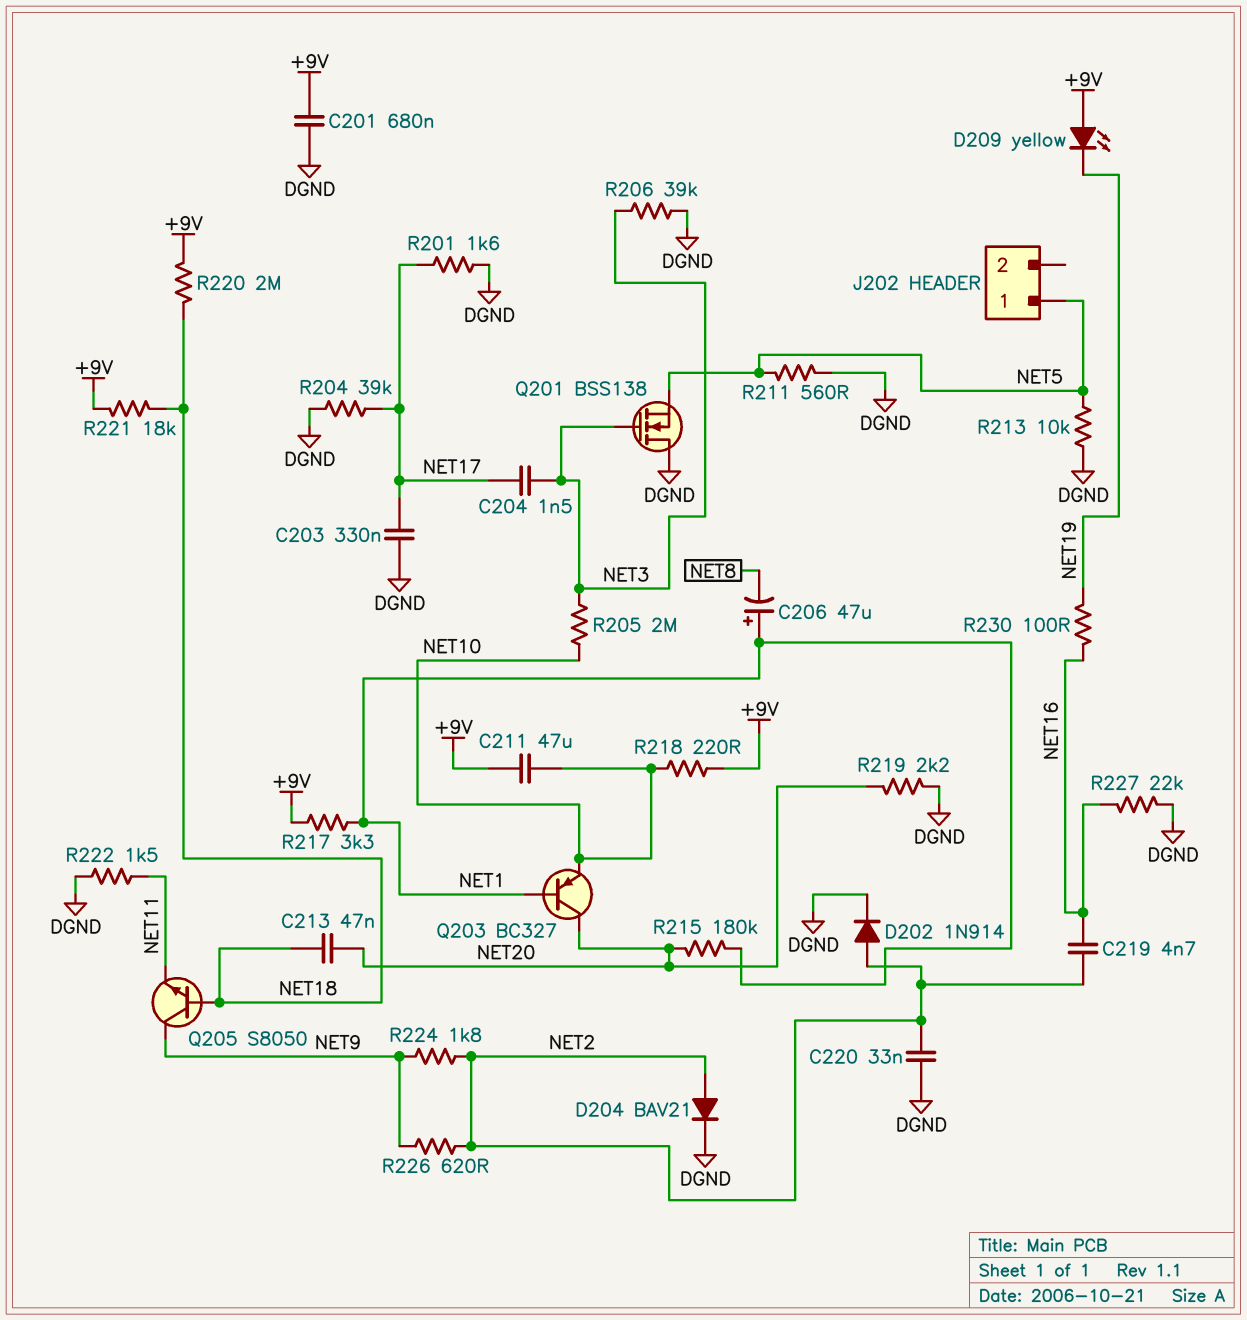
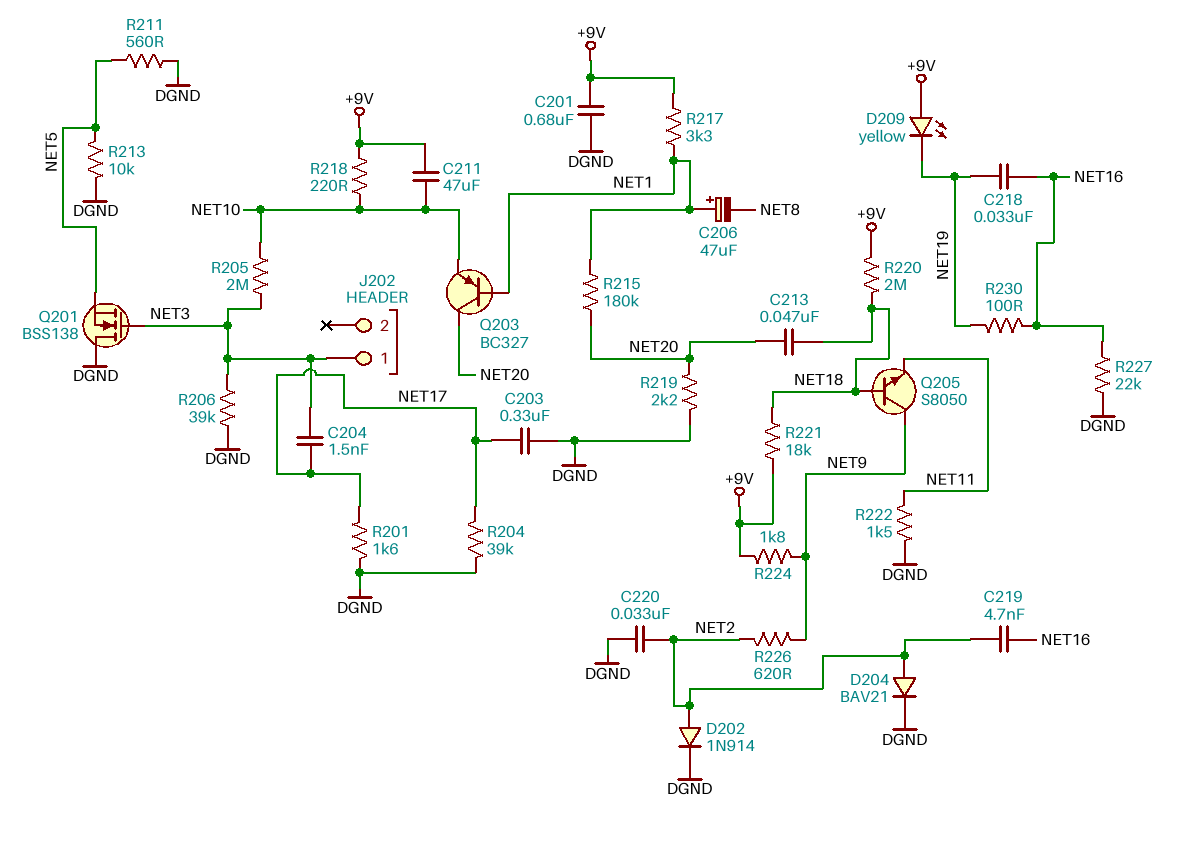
C218: none -> 33nF (NET16, NET19)
J202 pin 1: NET5 -> NET3
R224: 1.8k (NET2, NET9) -> 1.8k (+9V, NET9)

